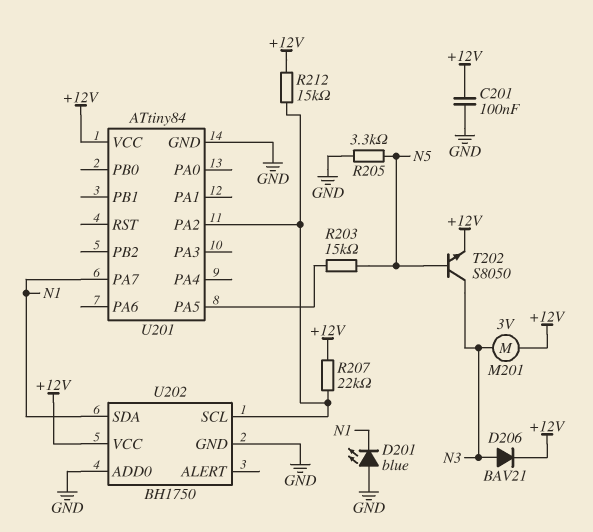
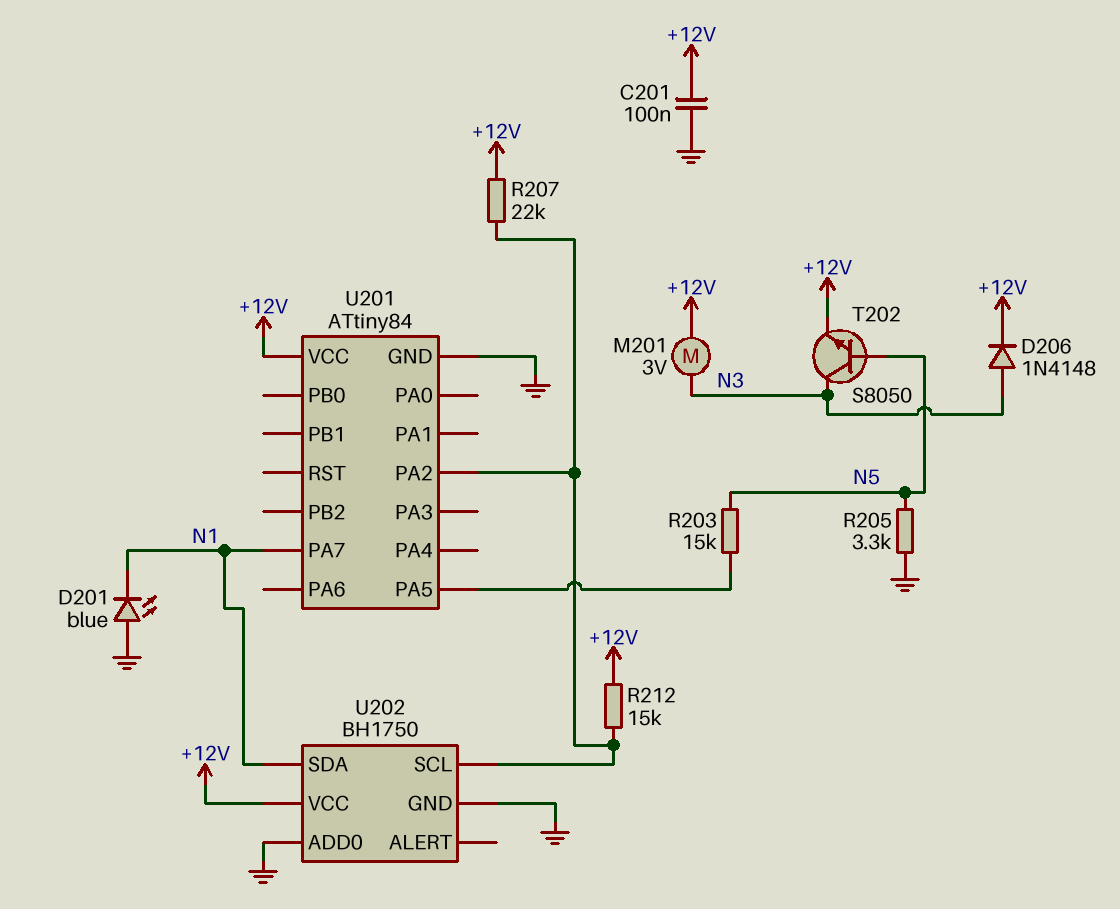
D206: diode BAV21 (A N3, K +12V) -> diode 1N4148 (A N3, K +12V)

